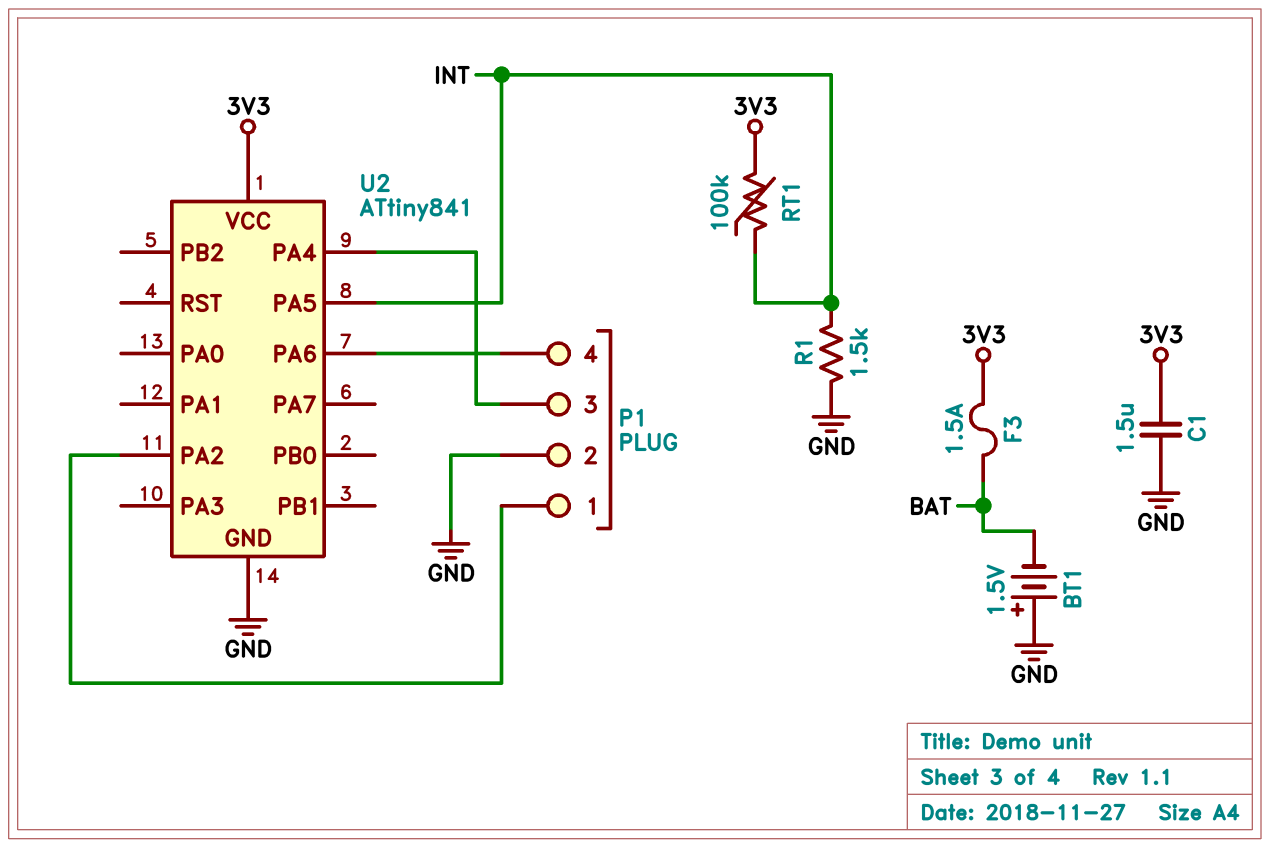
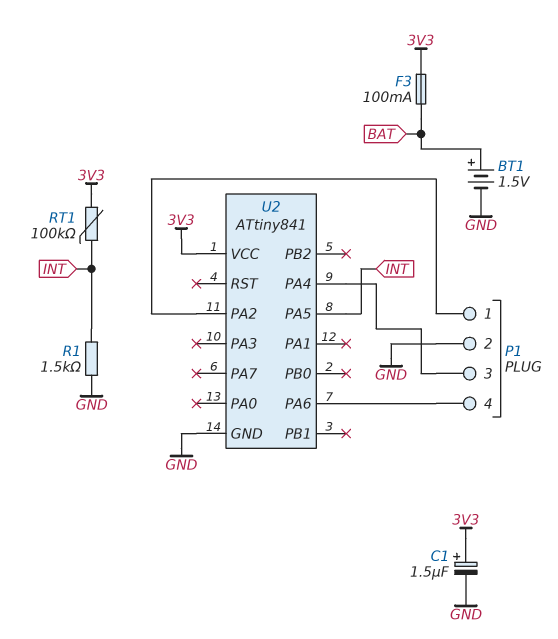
BT1: 1.5V (plus GND, minus BAT) -> 1.5V (plus BAT, minus GND)
C1: 1.5uF (3V3, GND) -> 1.5uF (plus 3V3, minus GND)
F3: 1.5A (3V3, BAT) -> 100mA (3V3, BAT)

